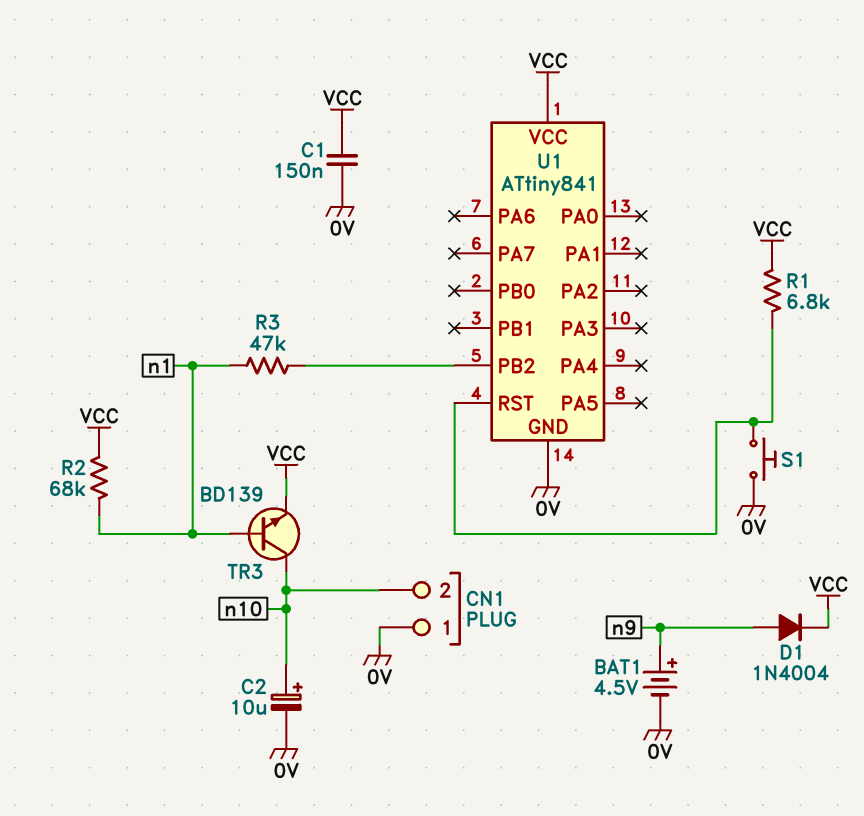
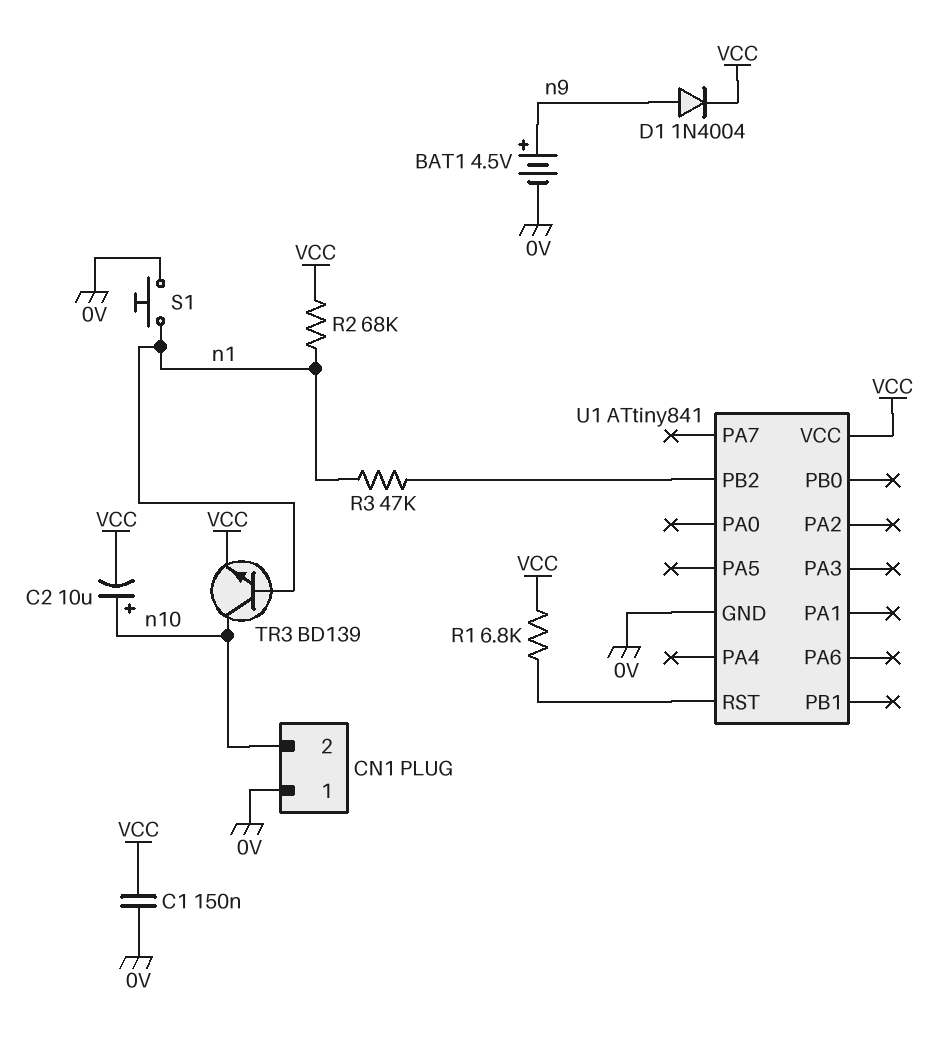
C2: 10uF (plus n10, minus 0V) -> 10uF (plus n10, minus VCC)
S1: button (0V, U1/RST) -> button (0V, n1)

